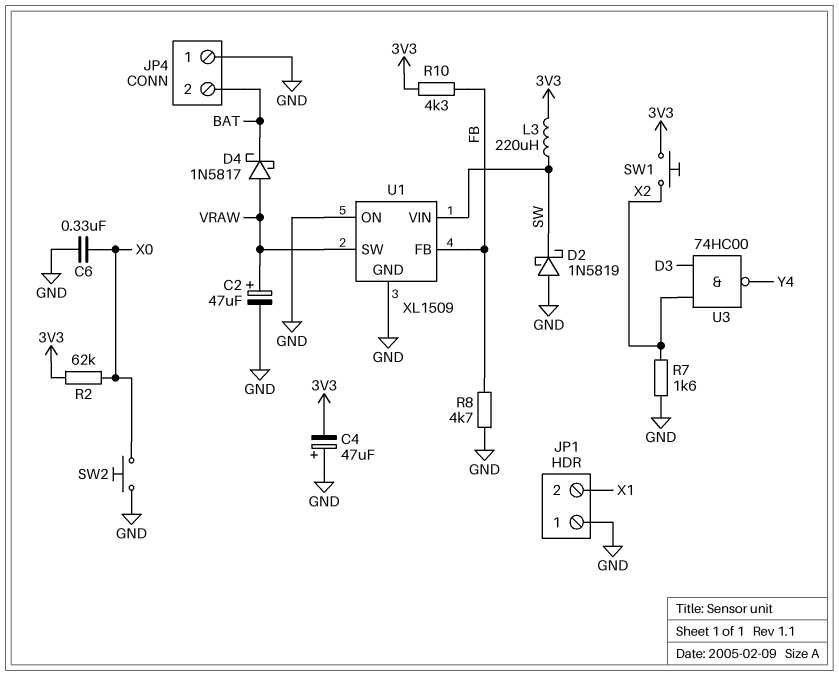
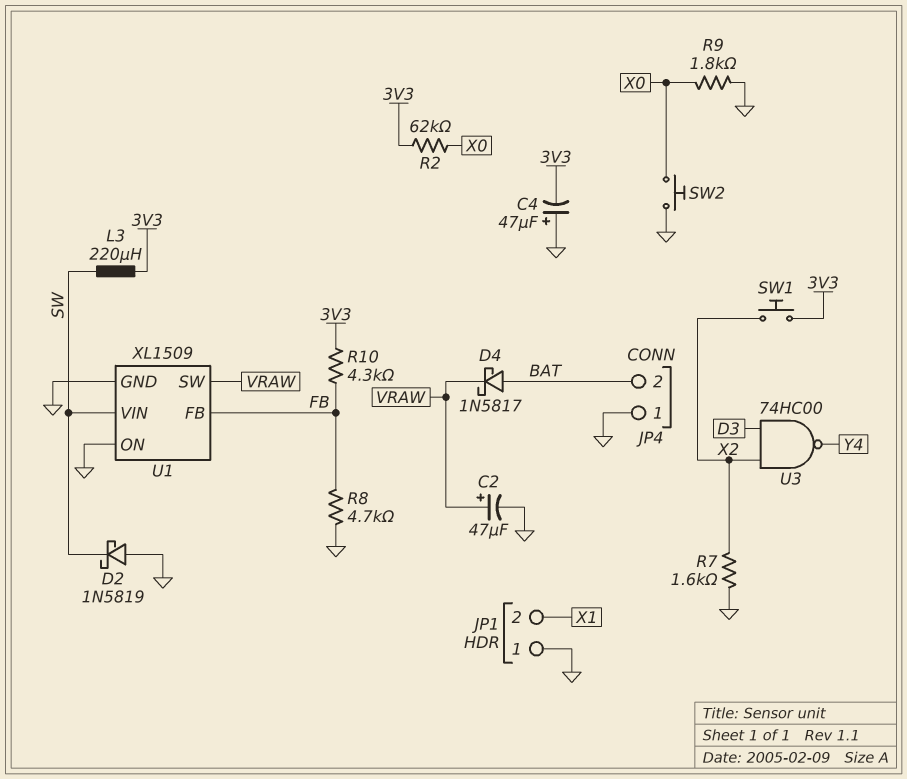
C6: 330nF (GND, X0) -> none
D4: schottky 1N5817 (A VRAW, K BAT) -> schottky 1N5817 (A BAT, K VRAW)
R9: none -> 1.8k (GND, X0)

